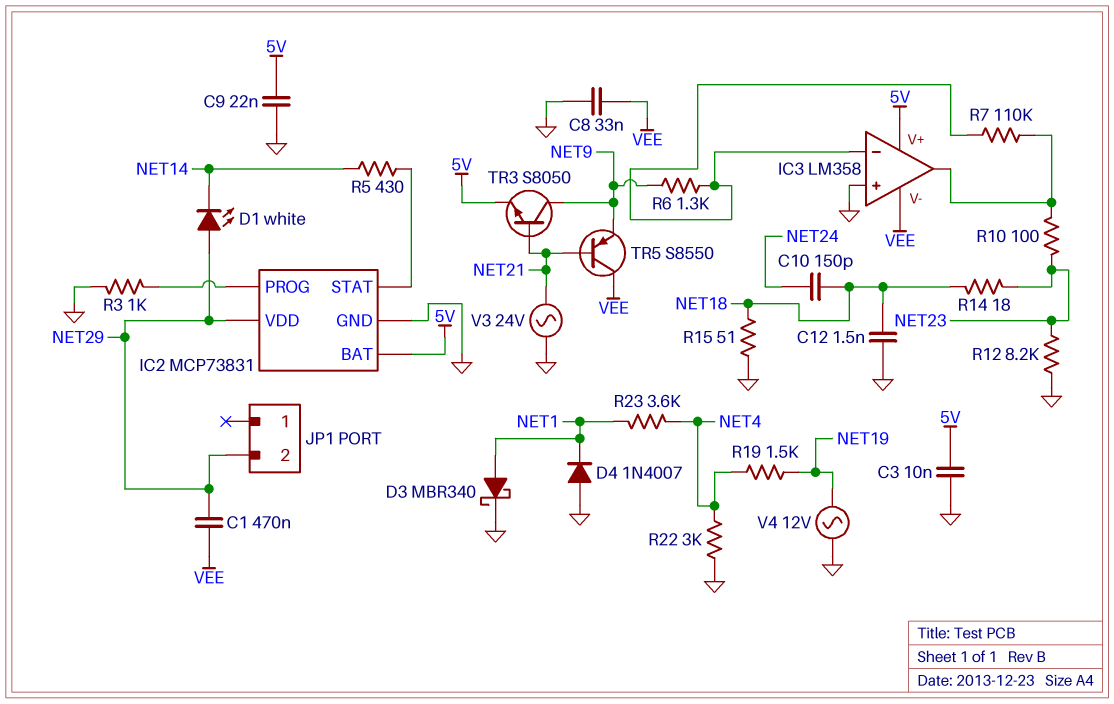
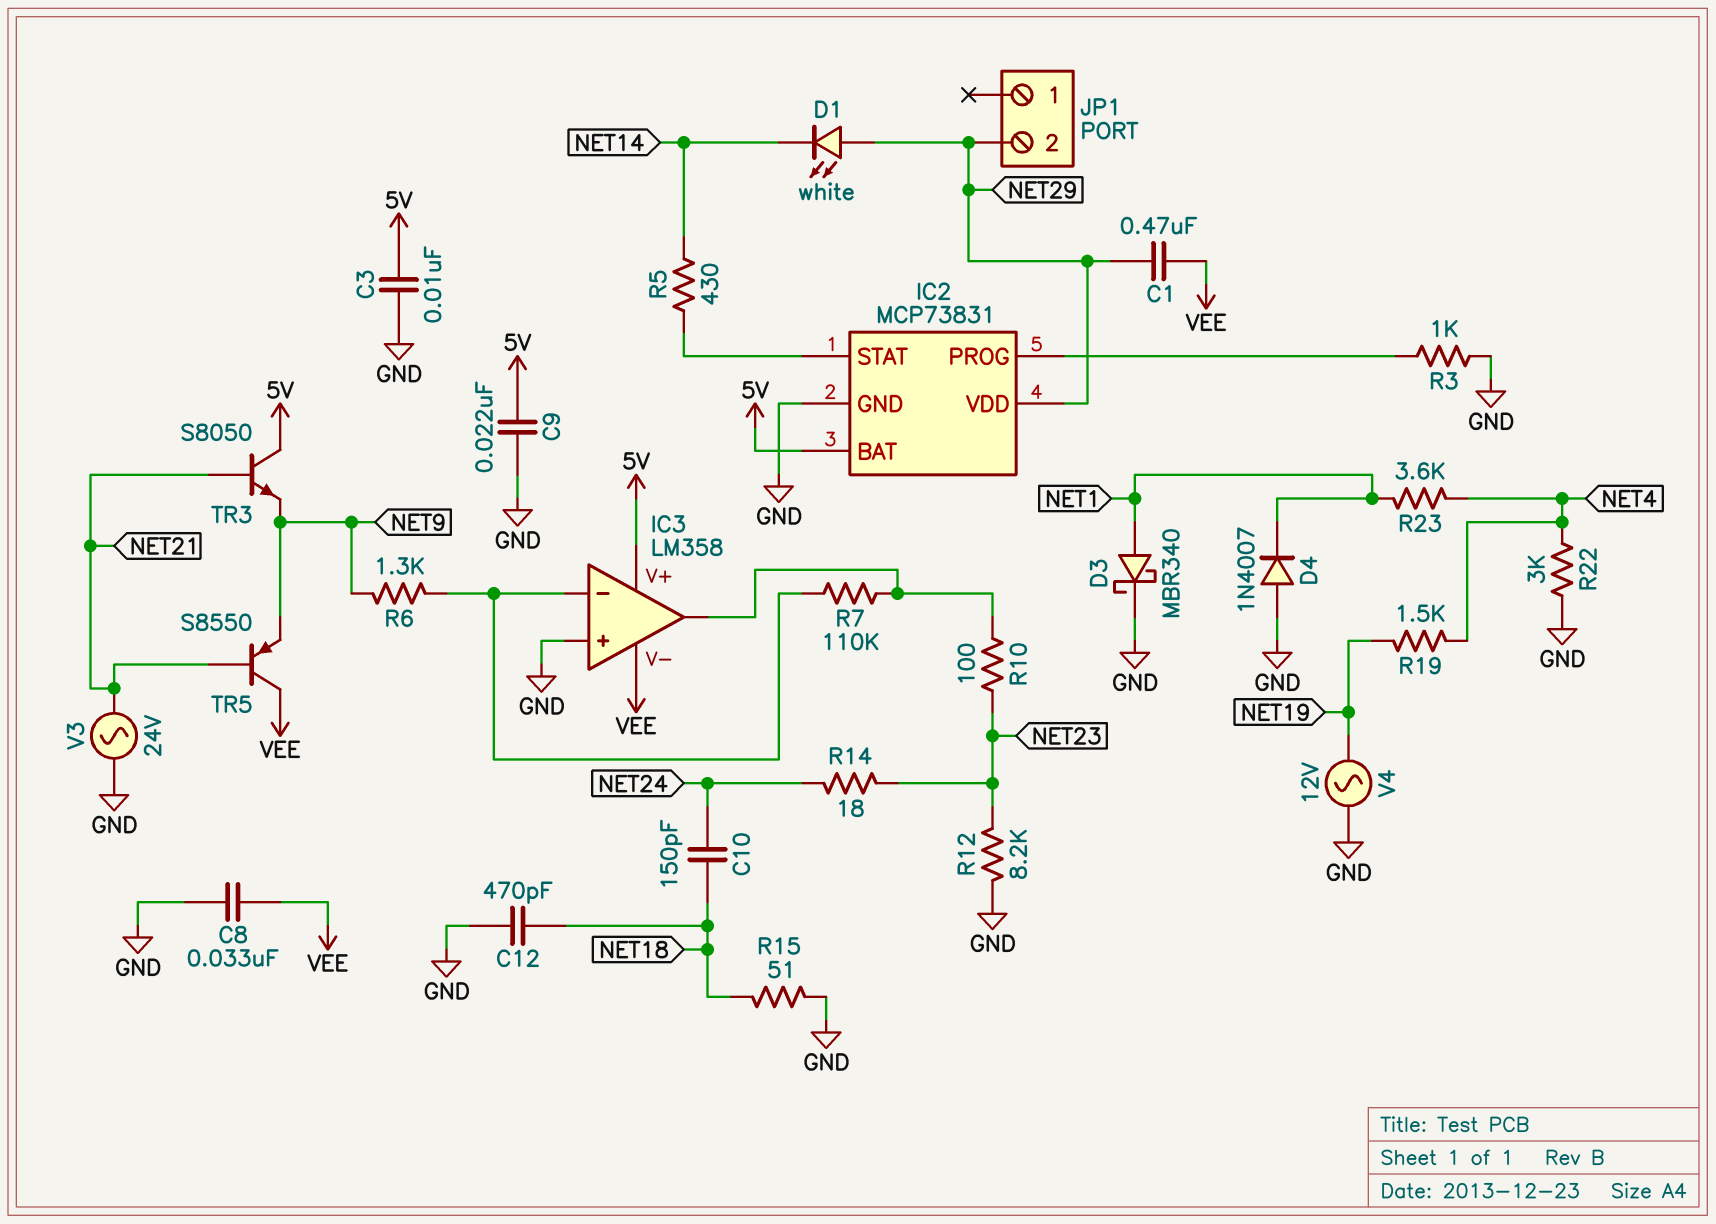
C12: 1.5nF (GND, NET18) -> 470pF (GND, NET18)
R14: 18 (NET18, NET23) -> 18 (NET23, NET24)
TR3: NPN S8050 (B NET21, C NET9, E 5V) -> NPN S8050 (B NET21, C 5V, E NET9)

